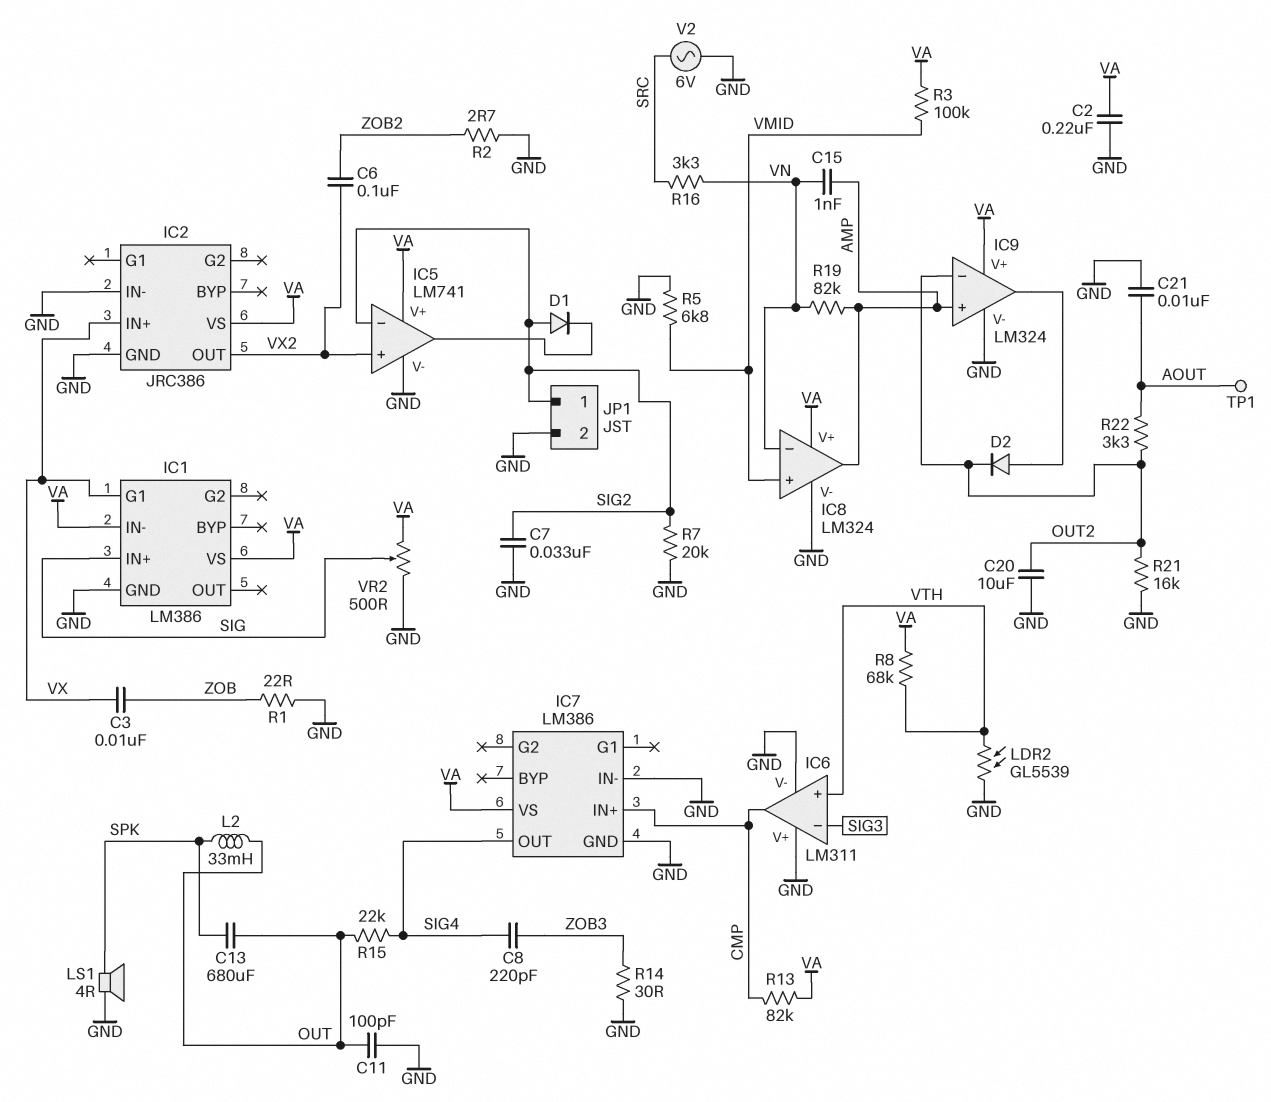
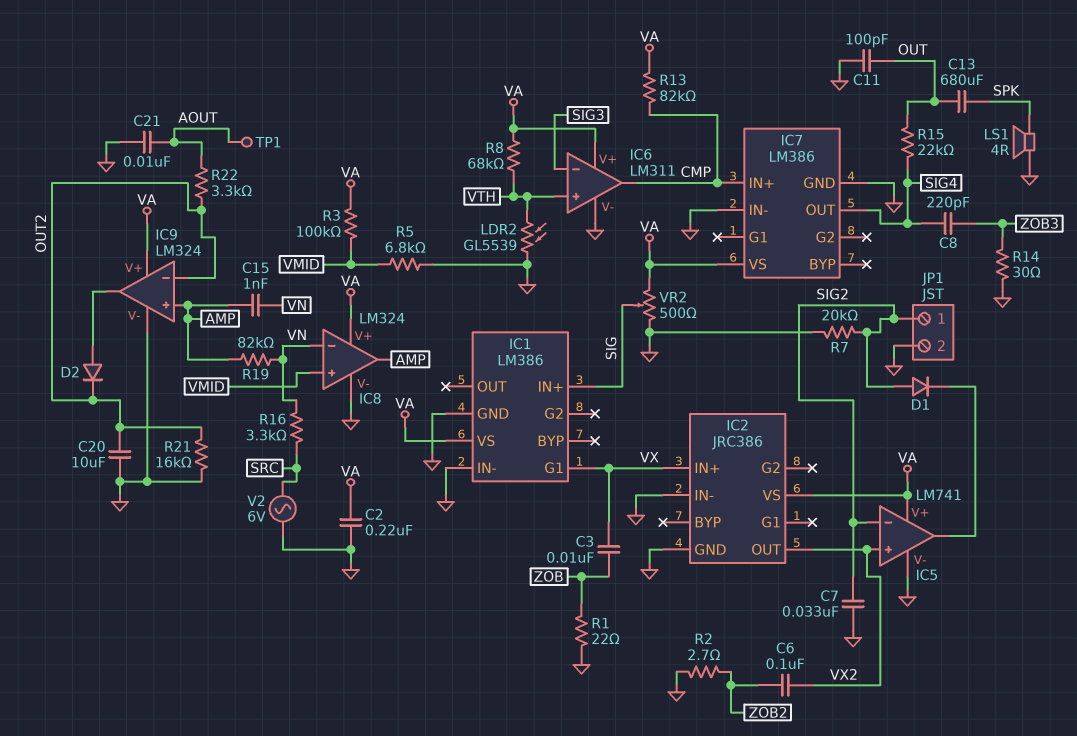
IC1 pin IN-: VA -> GND
IC6 pin V+: GND -> VA
L2: 33mH (OUT, SPK) -> none

